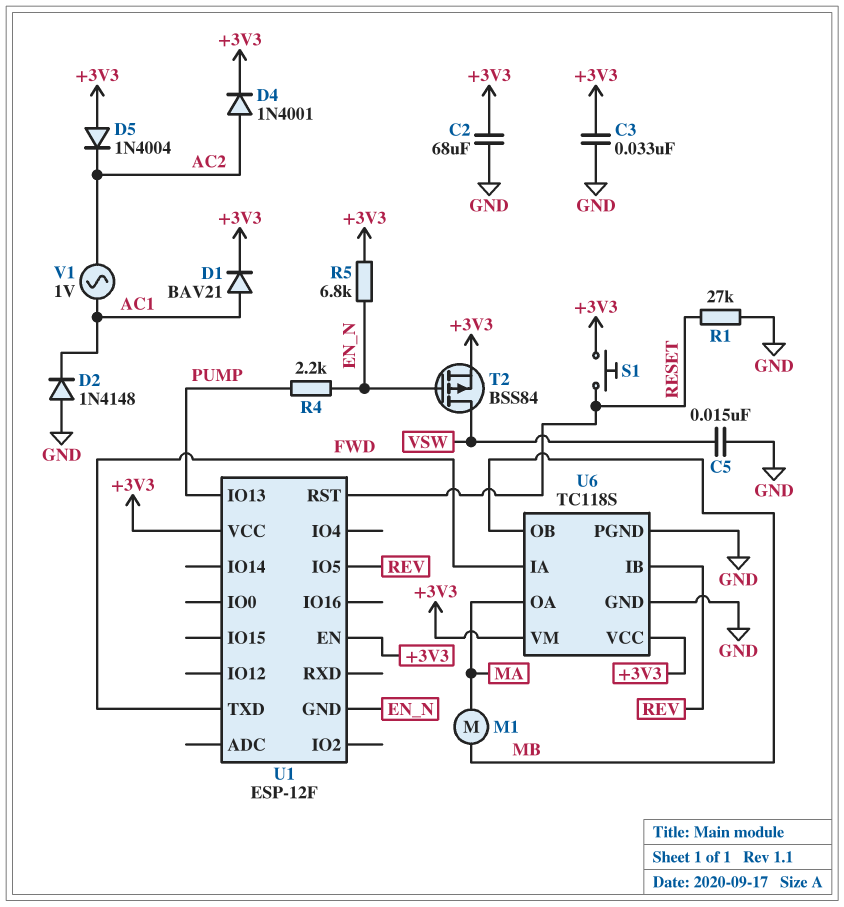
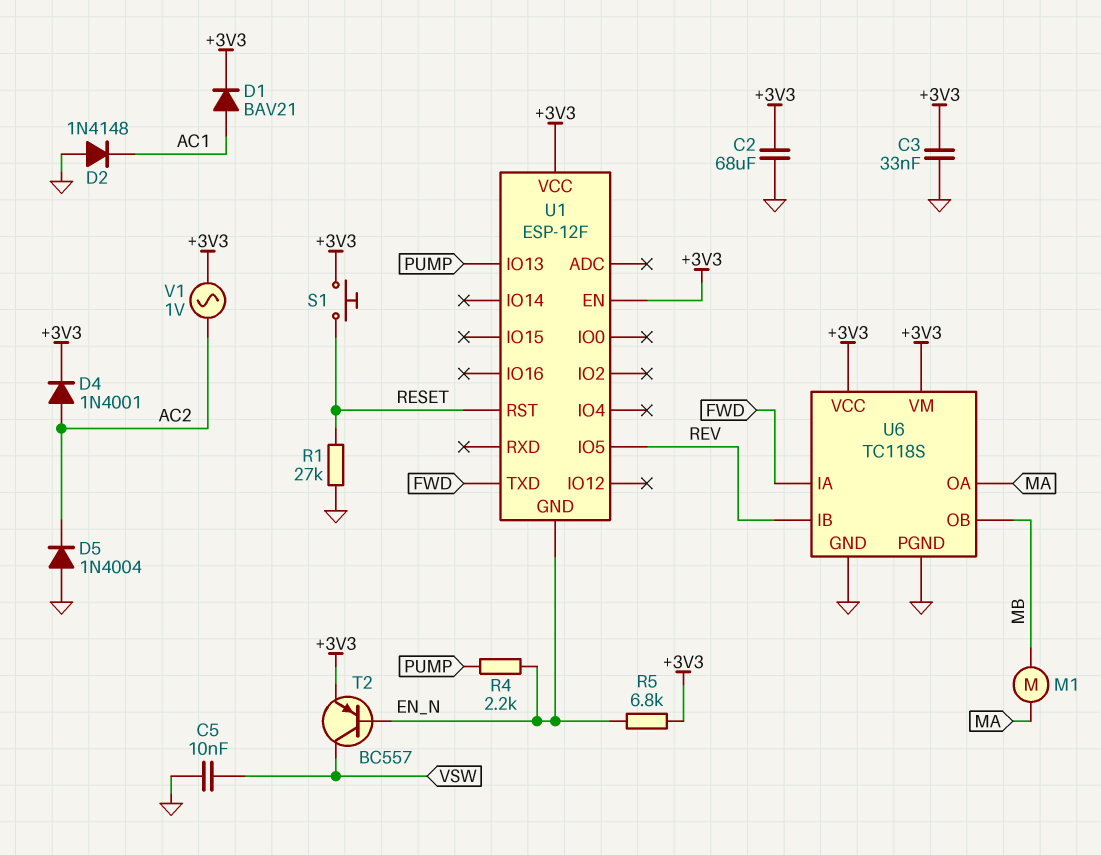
C5: 15nF (GND, VSW) -> 10nF (GND, VSW)
D5: diode 1N4004 (A +3V3, K AC2) -> diode 1N4004 (A GND, K AC2)
T2: PMOS BSS84 (G EN_N, D VSW, S +3V3) -> PNP BC557 (B EN_N, C VSW, E +3V3)
V1: AC 1V (AC1, AC2) -> AC 1V (+3V3, AC2)

